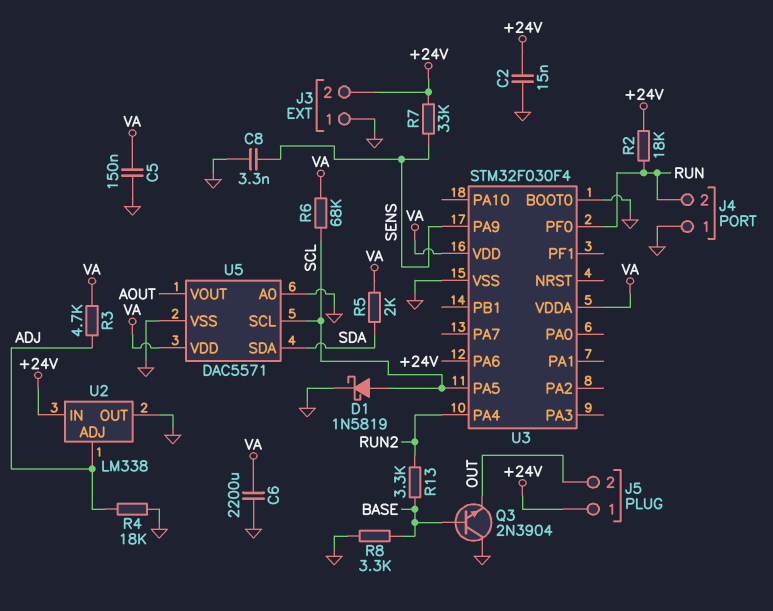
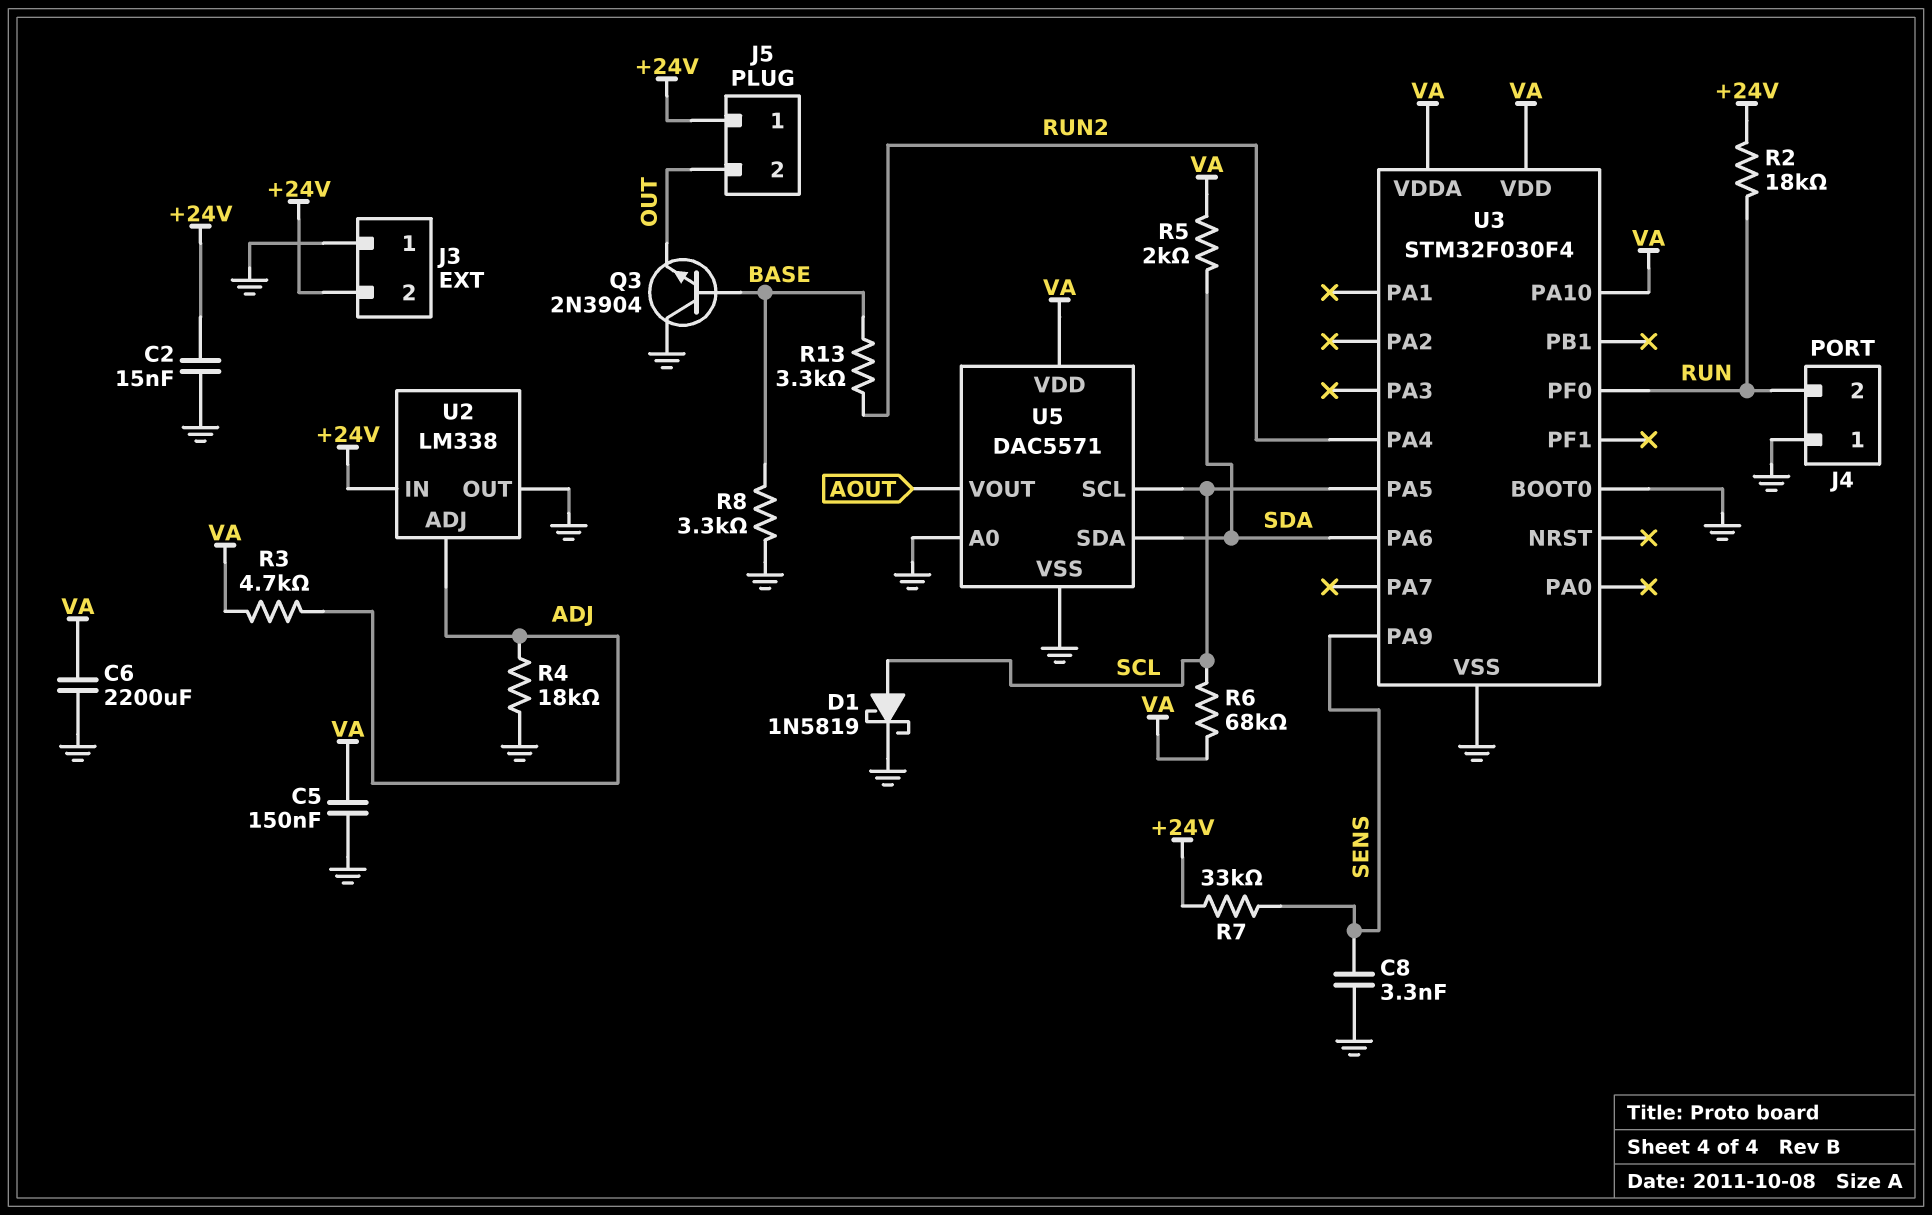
U3 pin PA6: +24V -> SDA
U3 pin PA10: none -> VA

